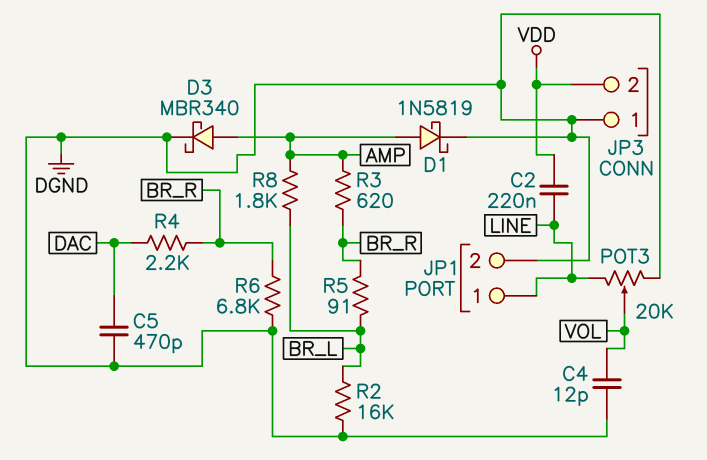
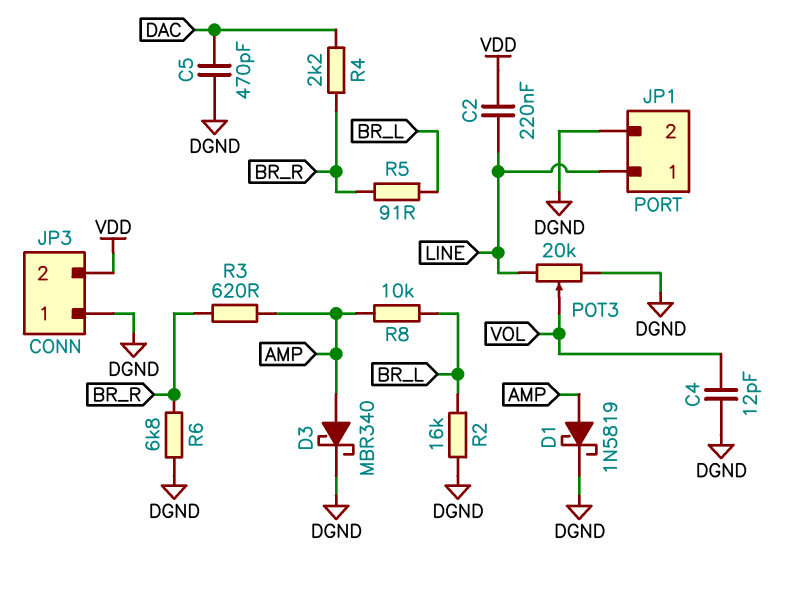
R8: 1.8k (AMP, BR_L) -> 10k (AMP, BR_L)

